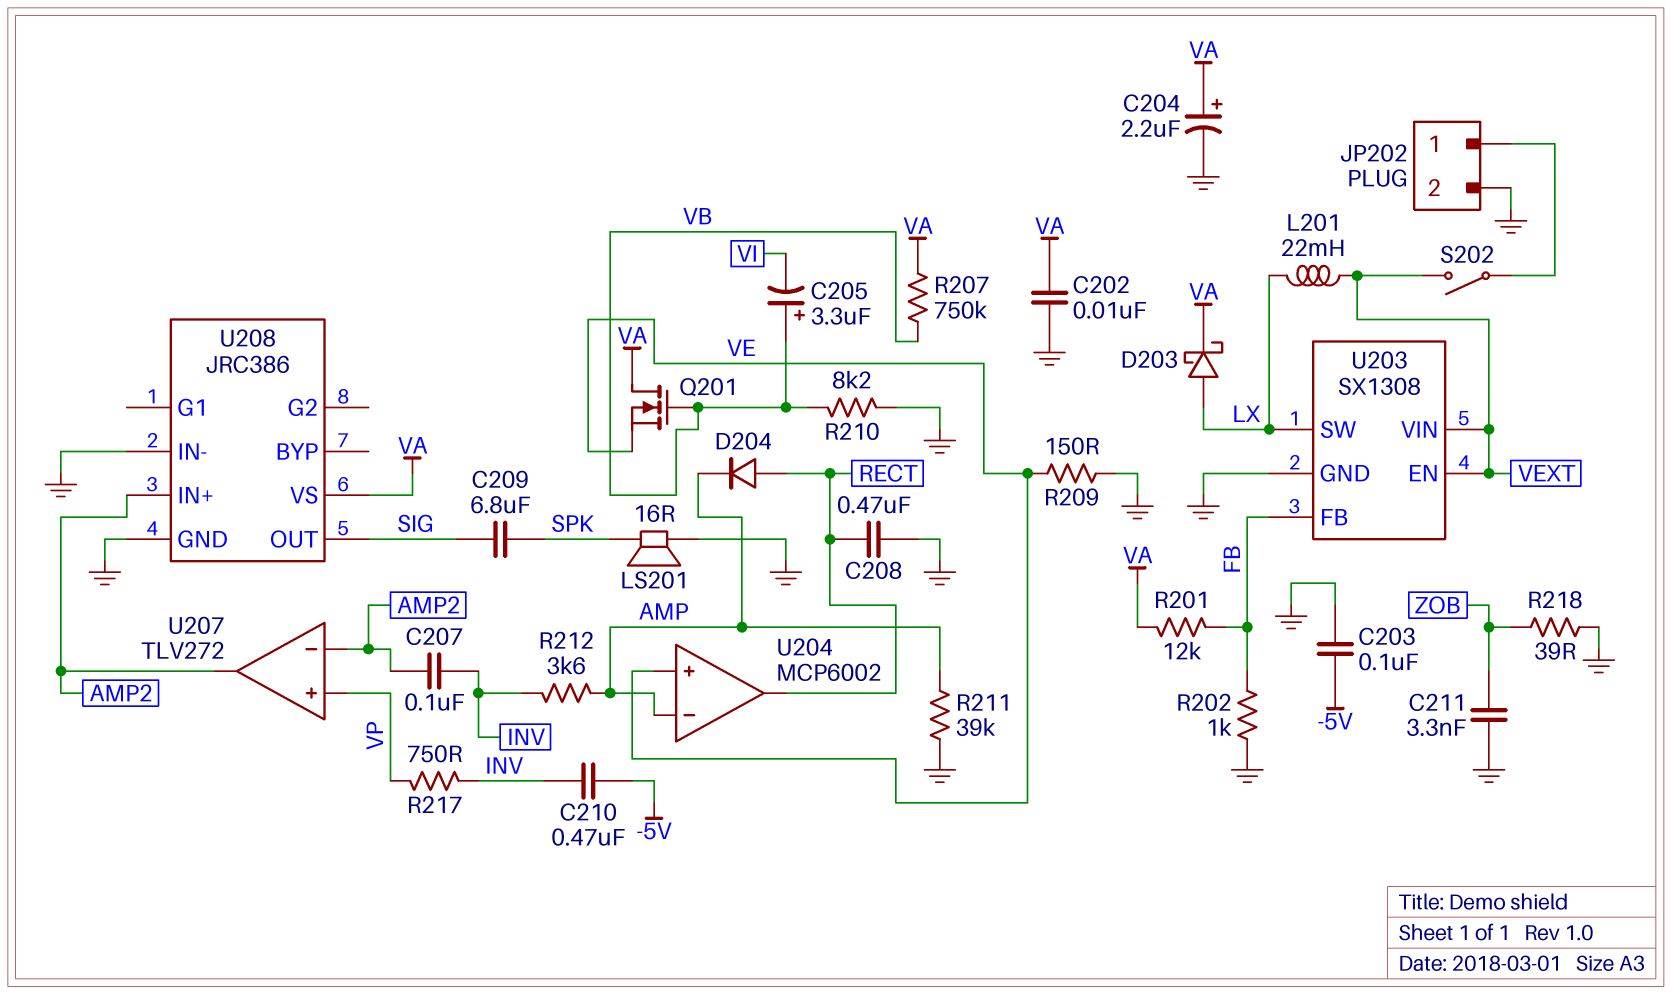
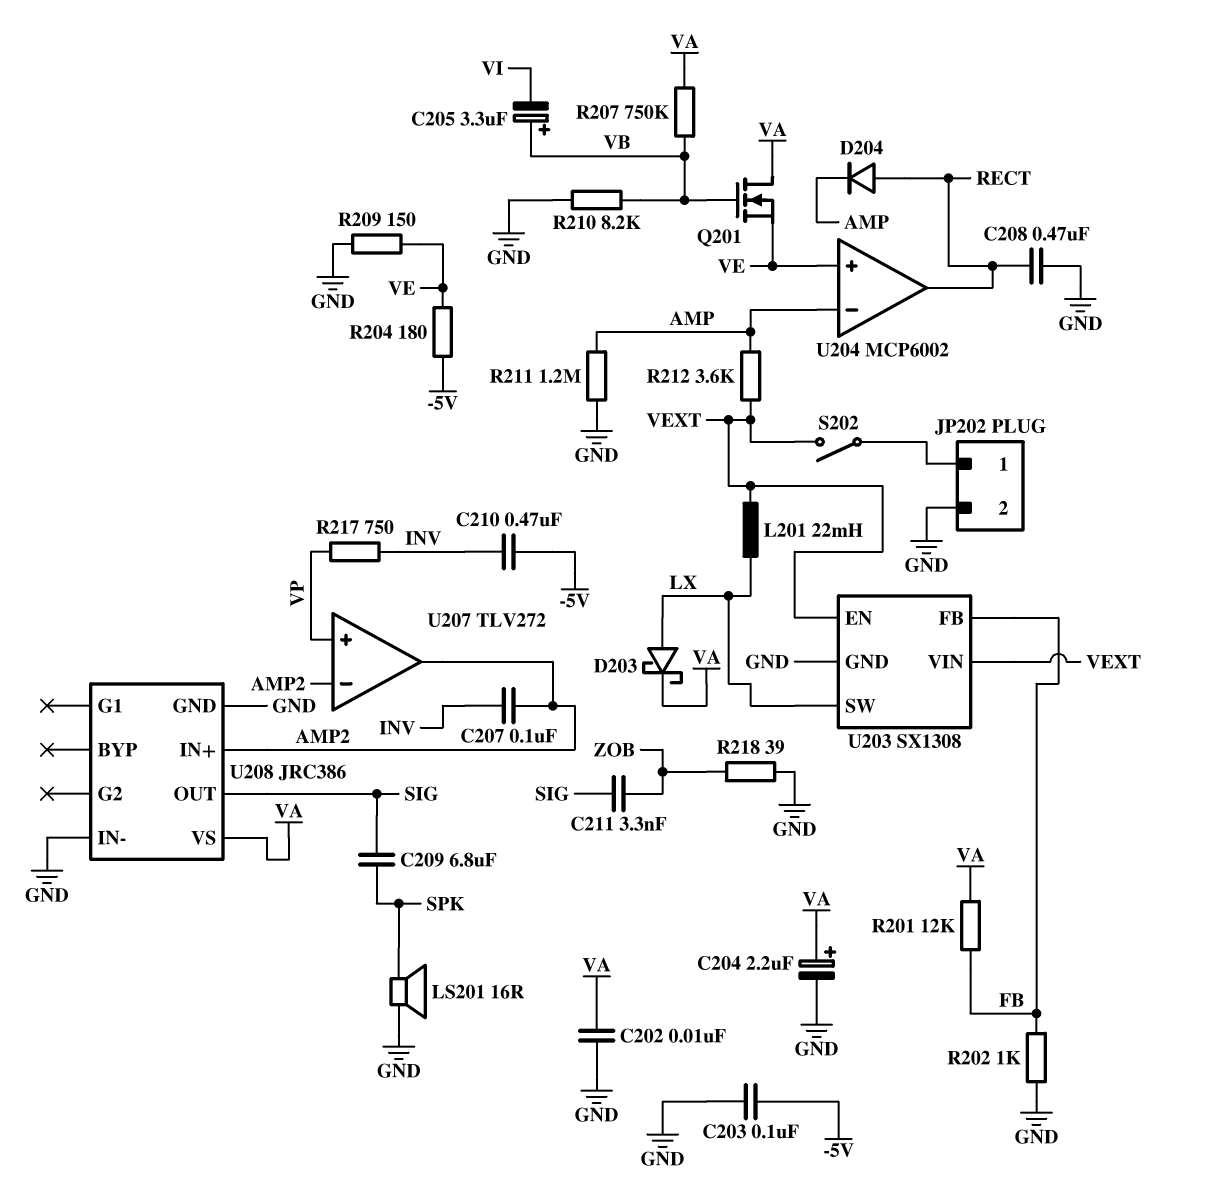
C211: 3.3nF (GND, ZOB) -> 3.3nF (SIG, ZOB)
R204: none -> 180 (-5V, VE)
R211: 39k (AMP, GND) -> 1.2M (AMP, GND)
R212: 3.6k (AMP, INV) -> 3.6k (AMP, VEXT)

